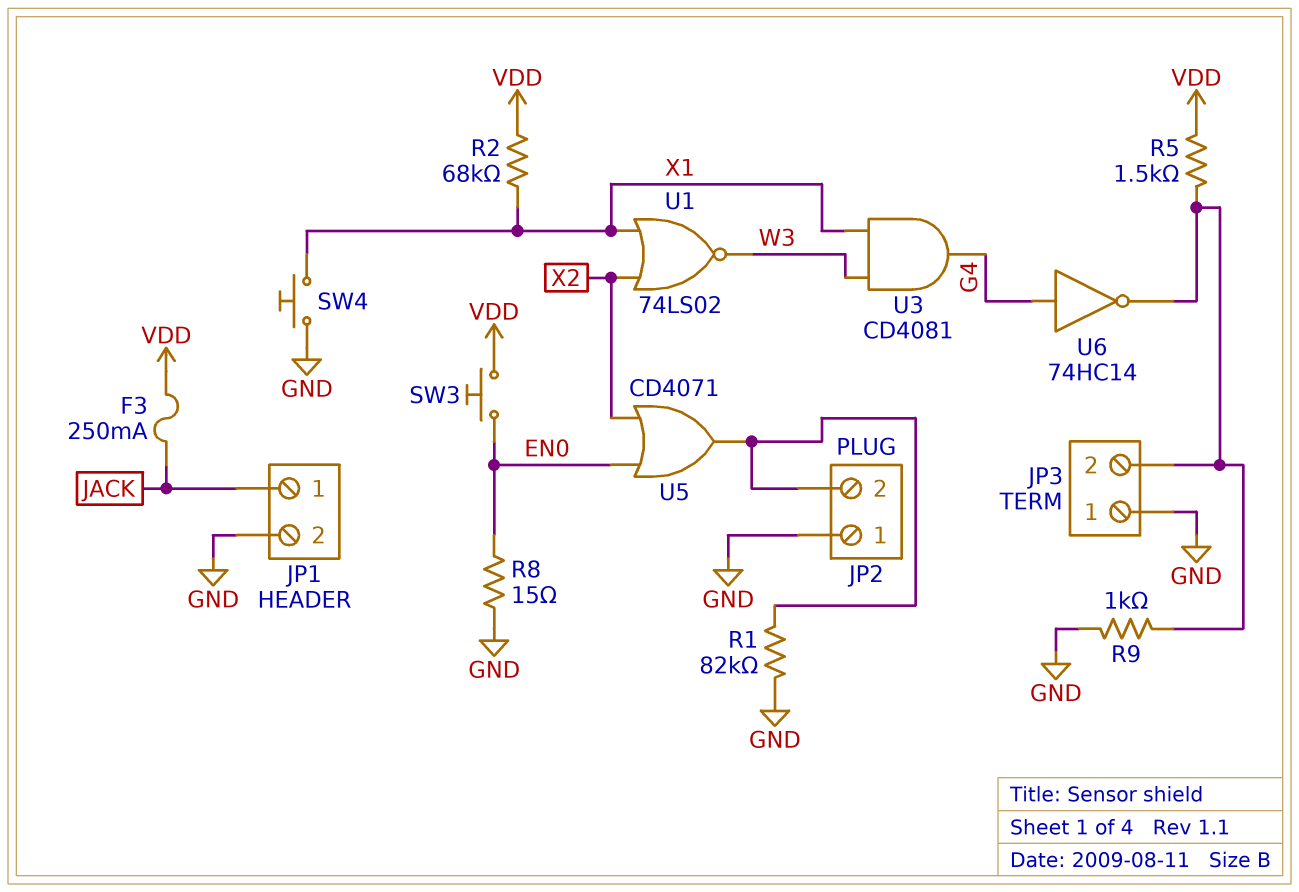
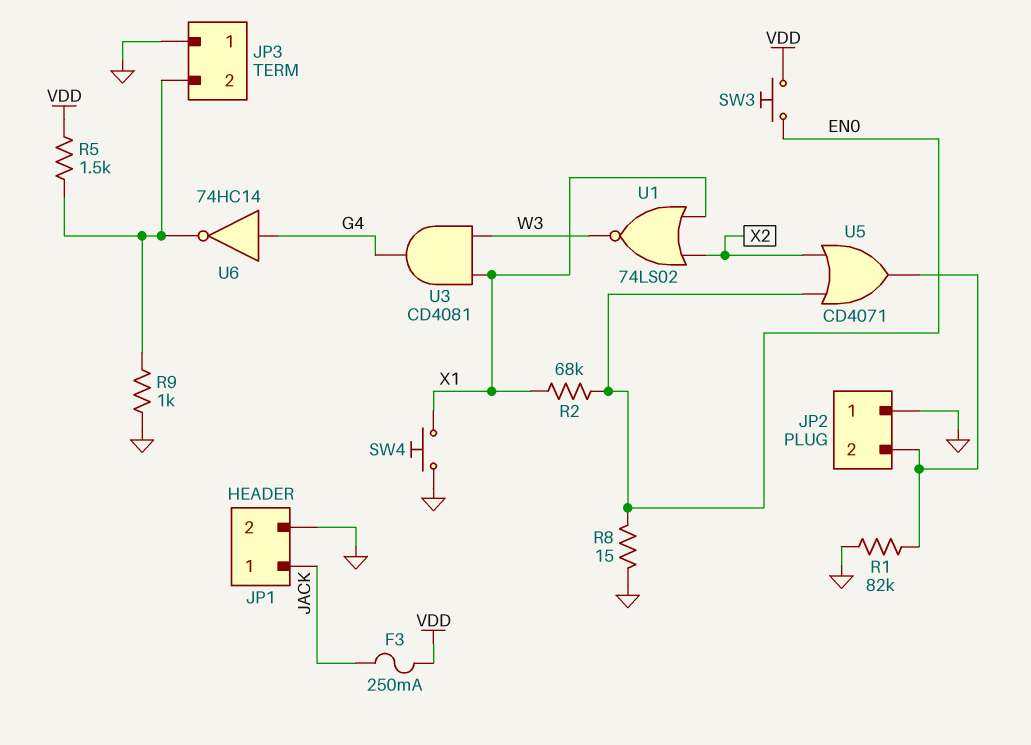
R2: 68k (VDD, X1) -> 68k (EN0, X1)

